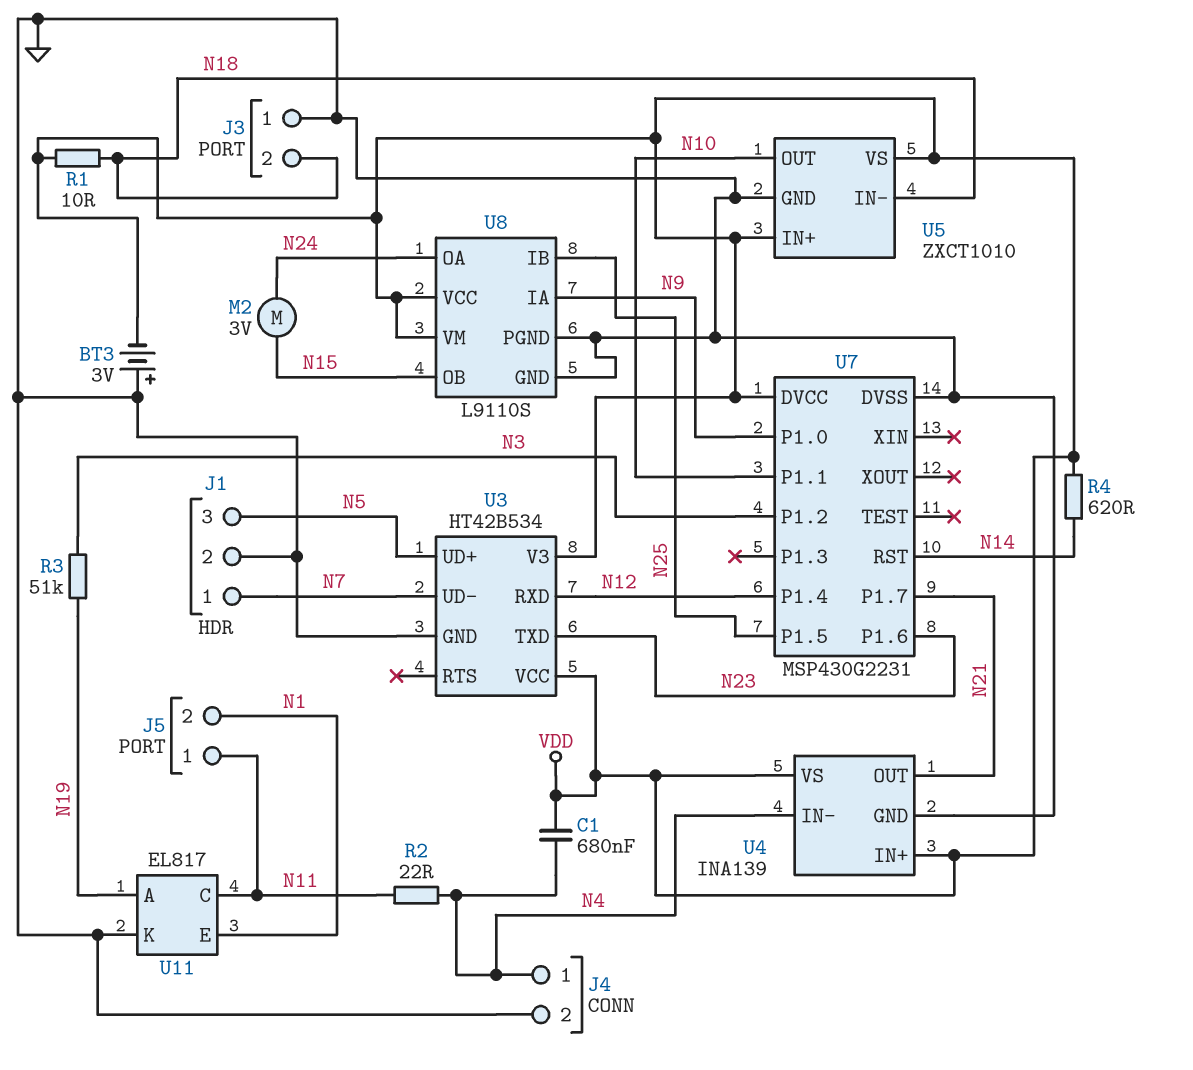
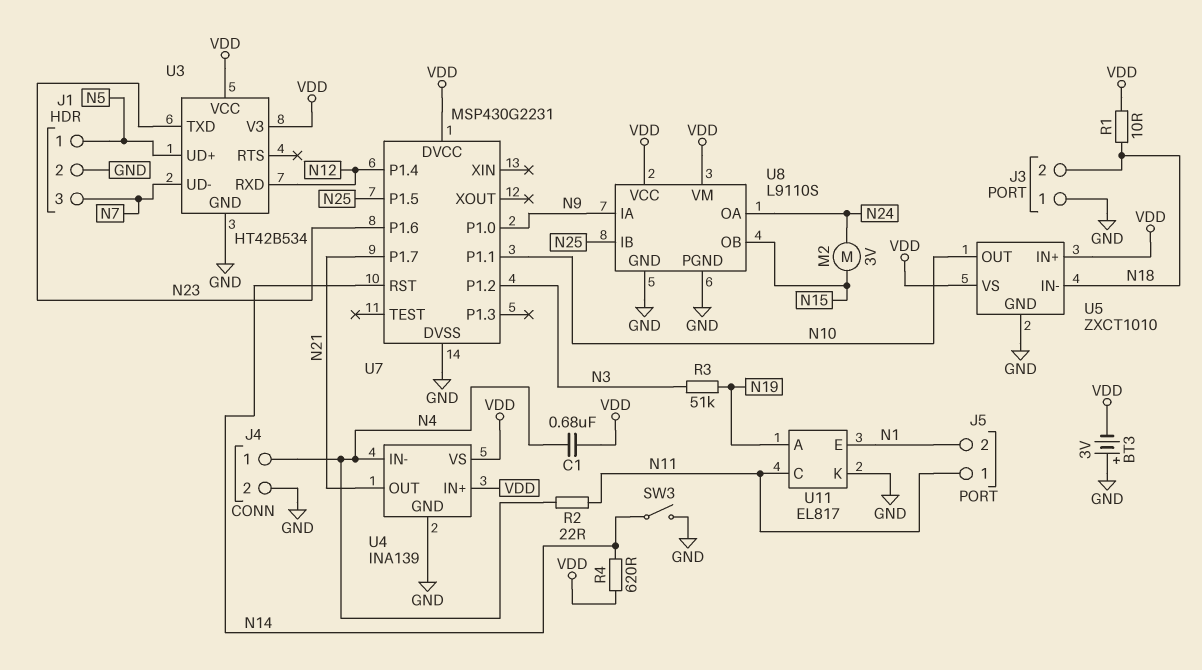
J1 pin 1: N7 -> N5
J1 pin 3: N5 -> N7
SW3: none -> switch (GND, N14)

